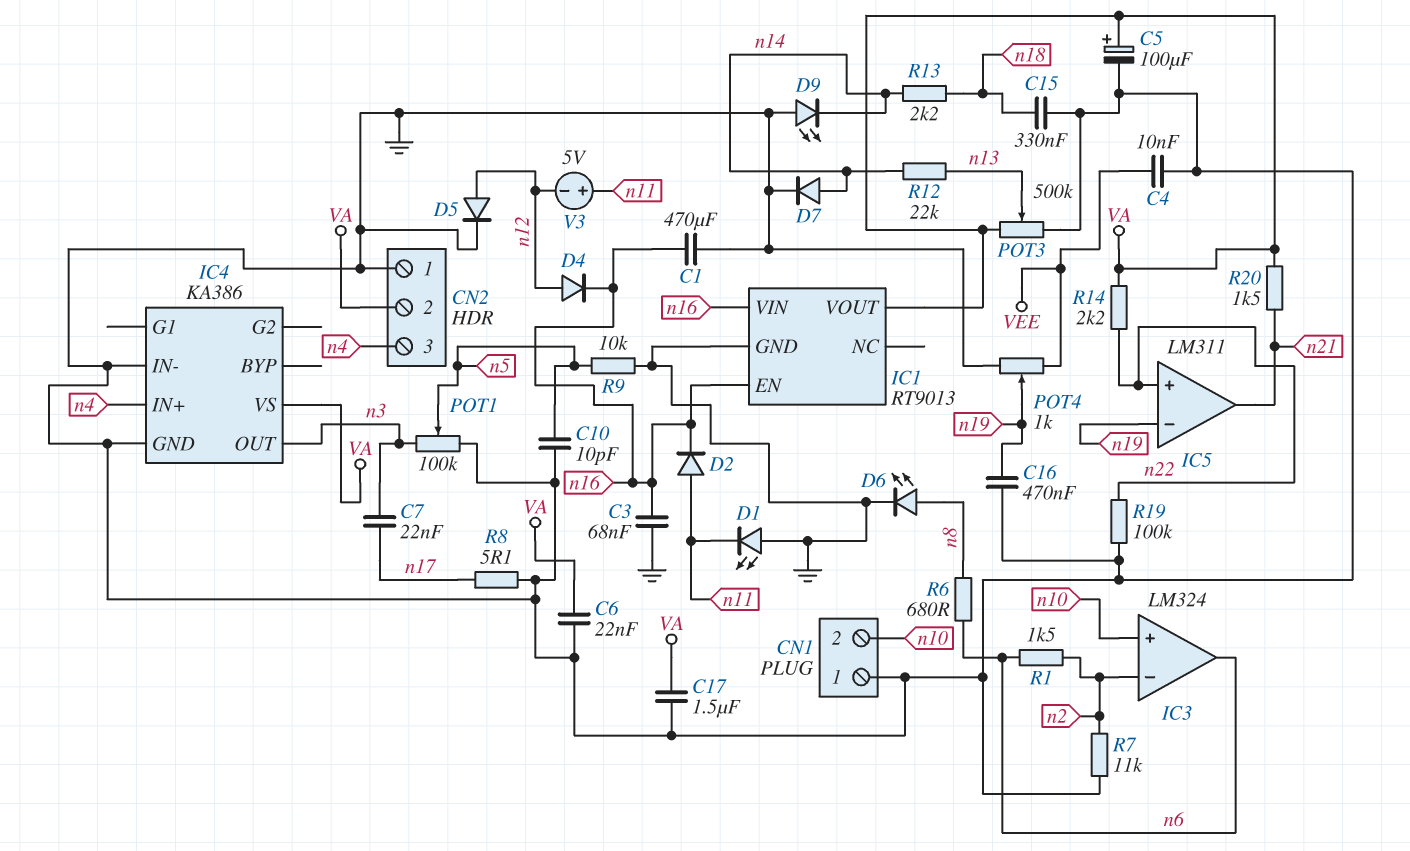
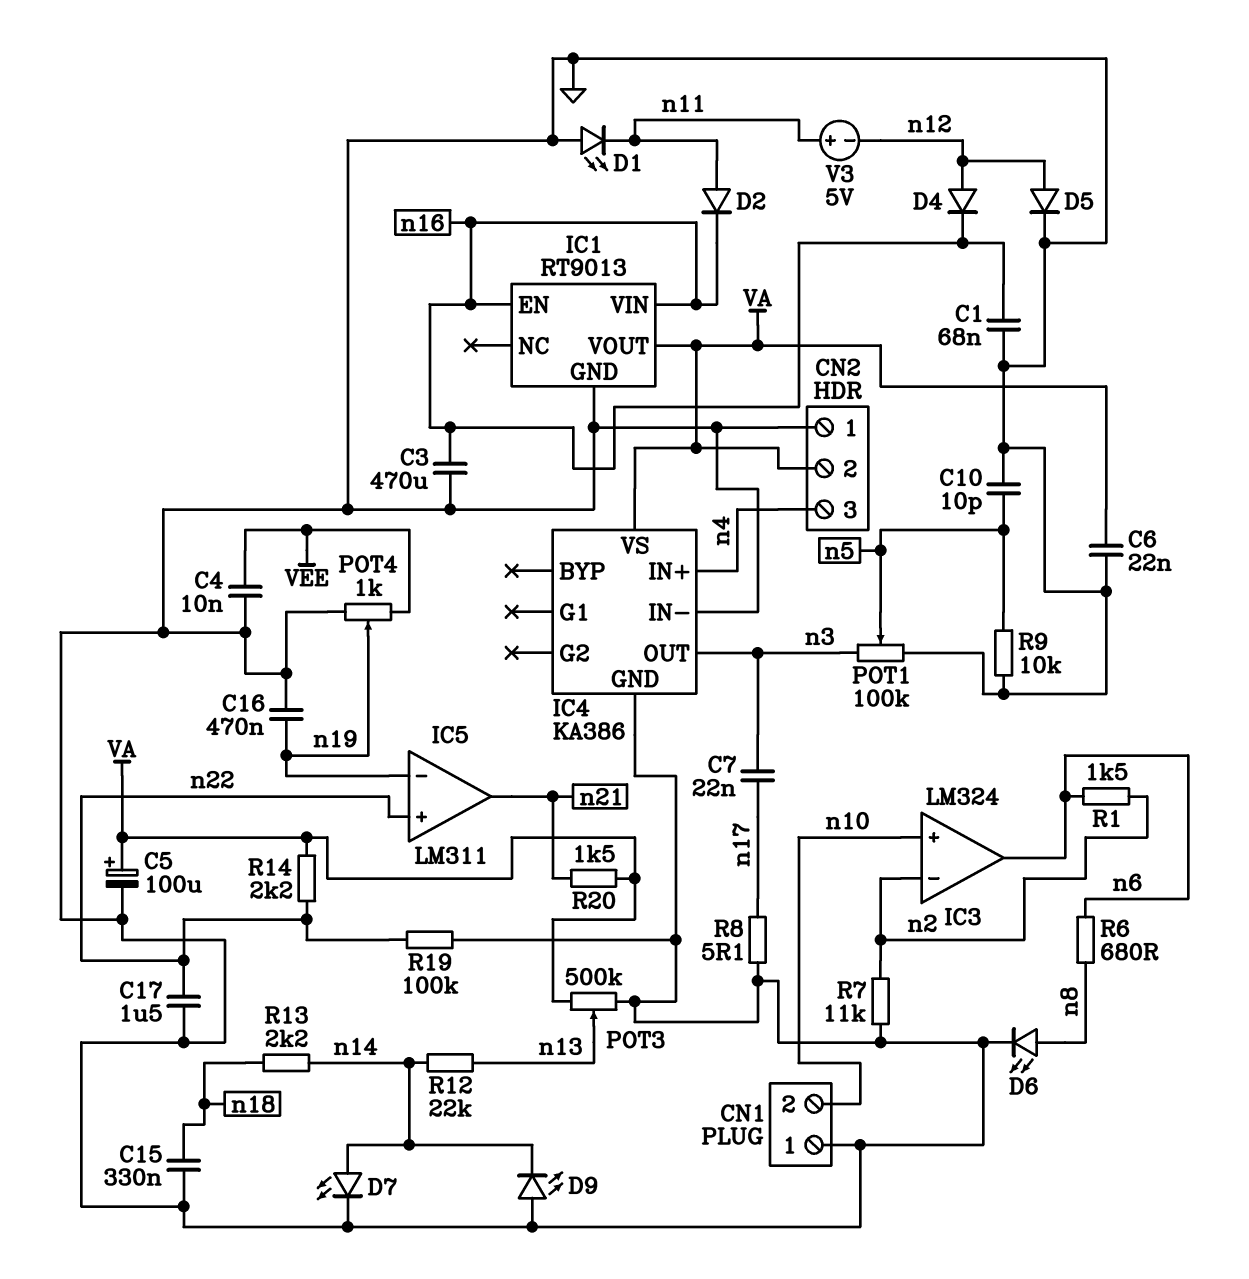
C1: 470uF (GND, n16) -> 68nF (GND, n16)
C3: 68nF (GND, n16) -> 470uF (GND, n16)
C17: 1.5uF (GND, VA) -> 1.5uF (GND, n22)
D7: diode (A n14, K GND) -> LED (A n14, K GND)

